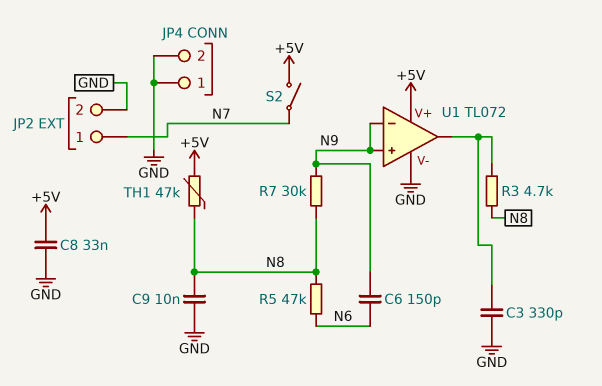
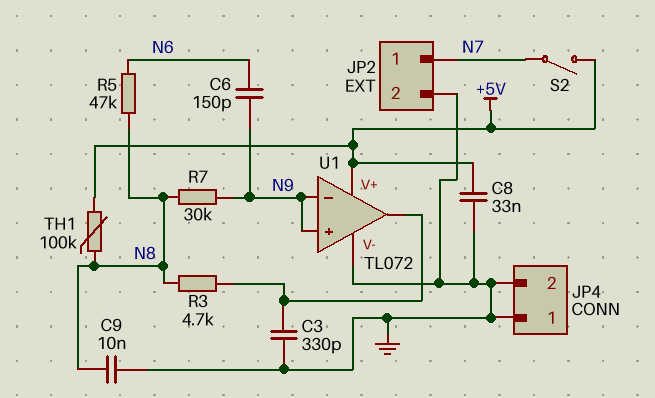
TH1: 47k (+5V, N8) -> 100k (+5V, N8)

